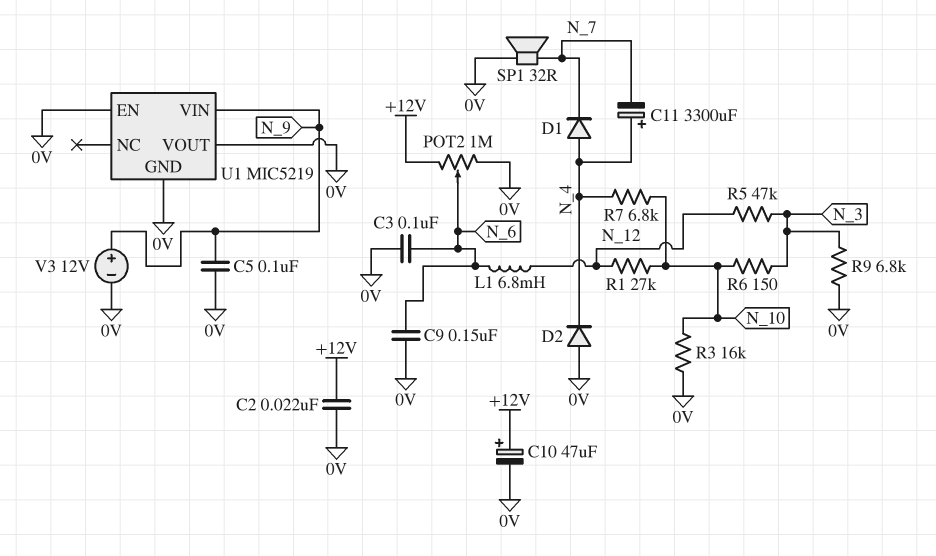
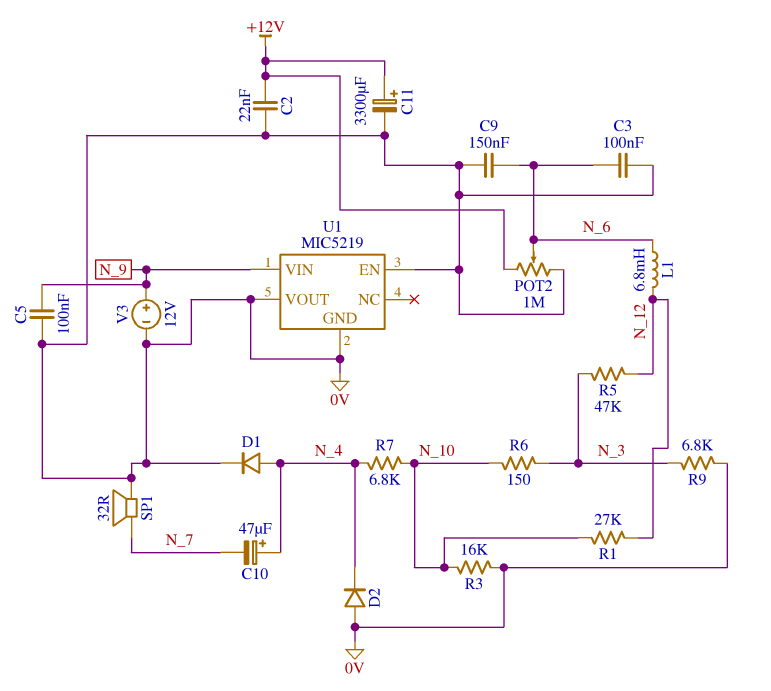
C10: 47uF (plus +12V, minus 0V) -> 47uF (plus N_4, minus N_7)
C11: 3300uF (plus N_4, minus N_7) -> 3300uF (plus +12V, minus 0V)
D1: diode (A N_4, K N_7) -> diode (A N_4, K 0V)

